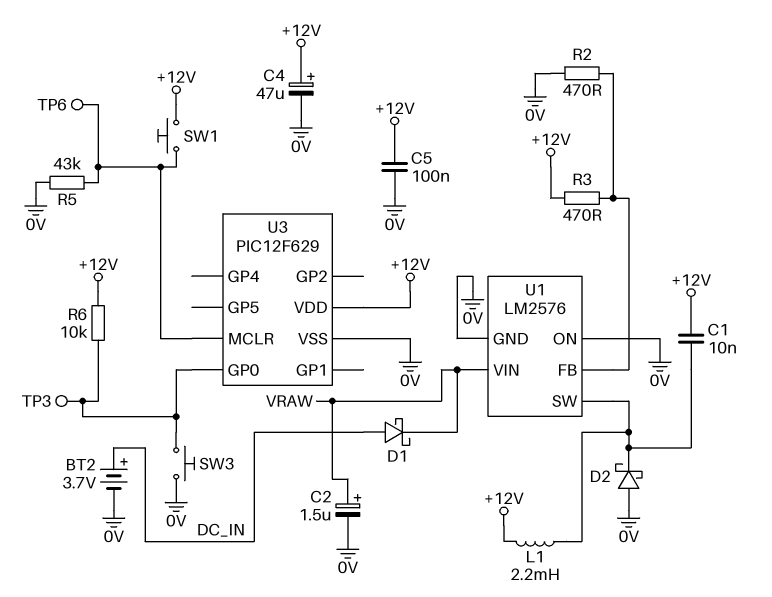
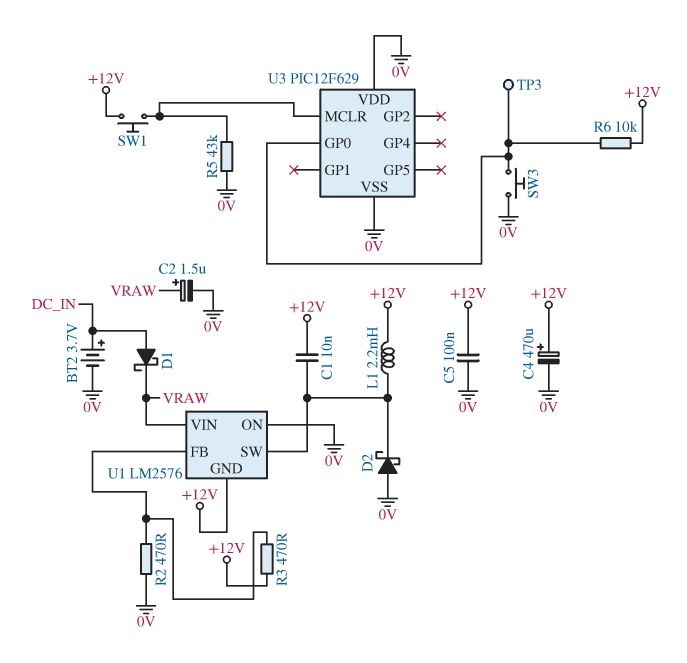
C4: 47uF (plus +12V, minus 0V) -> 470uF (plus +12V, minus 0V)
TP6: test point (U3/MCLR) -> none
U1 pin GND: 0V -> +12V
U3 pin VDD: +12V -> 0V

